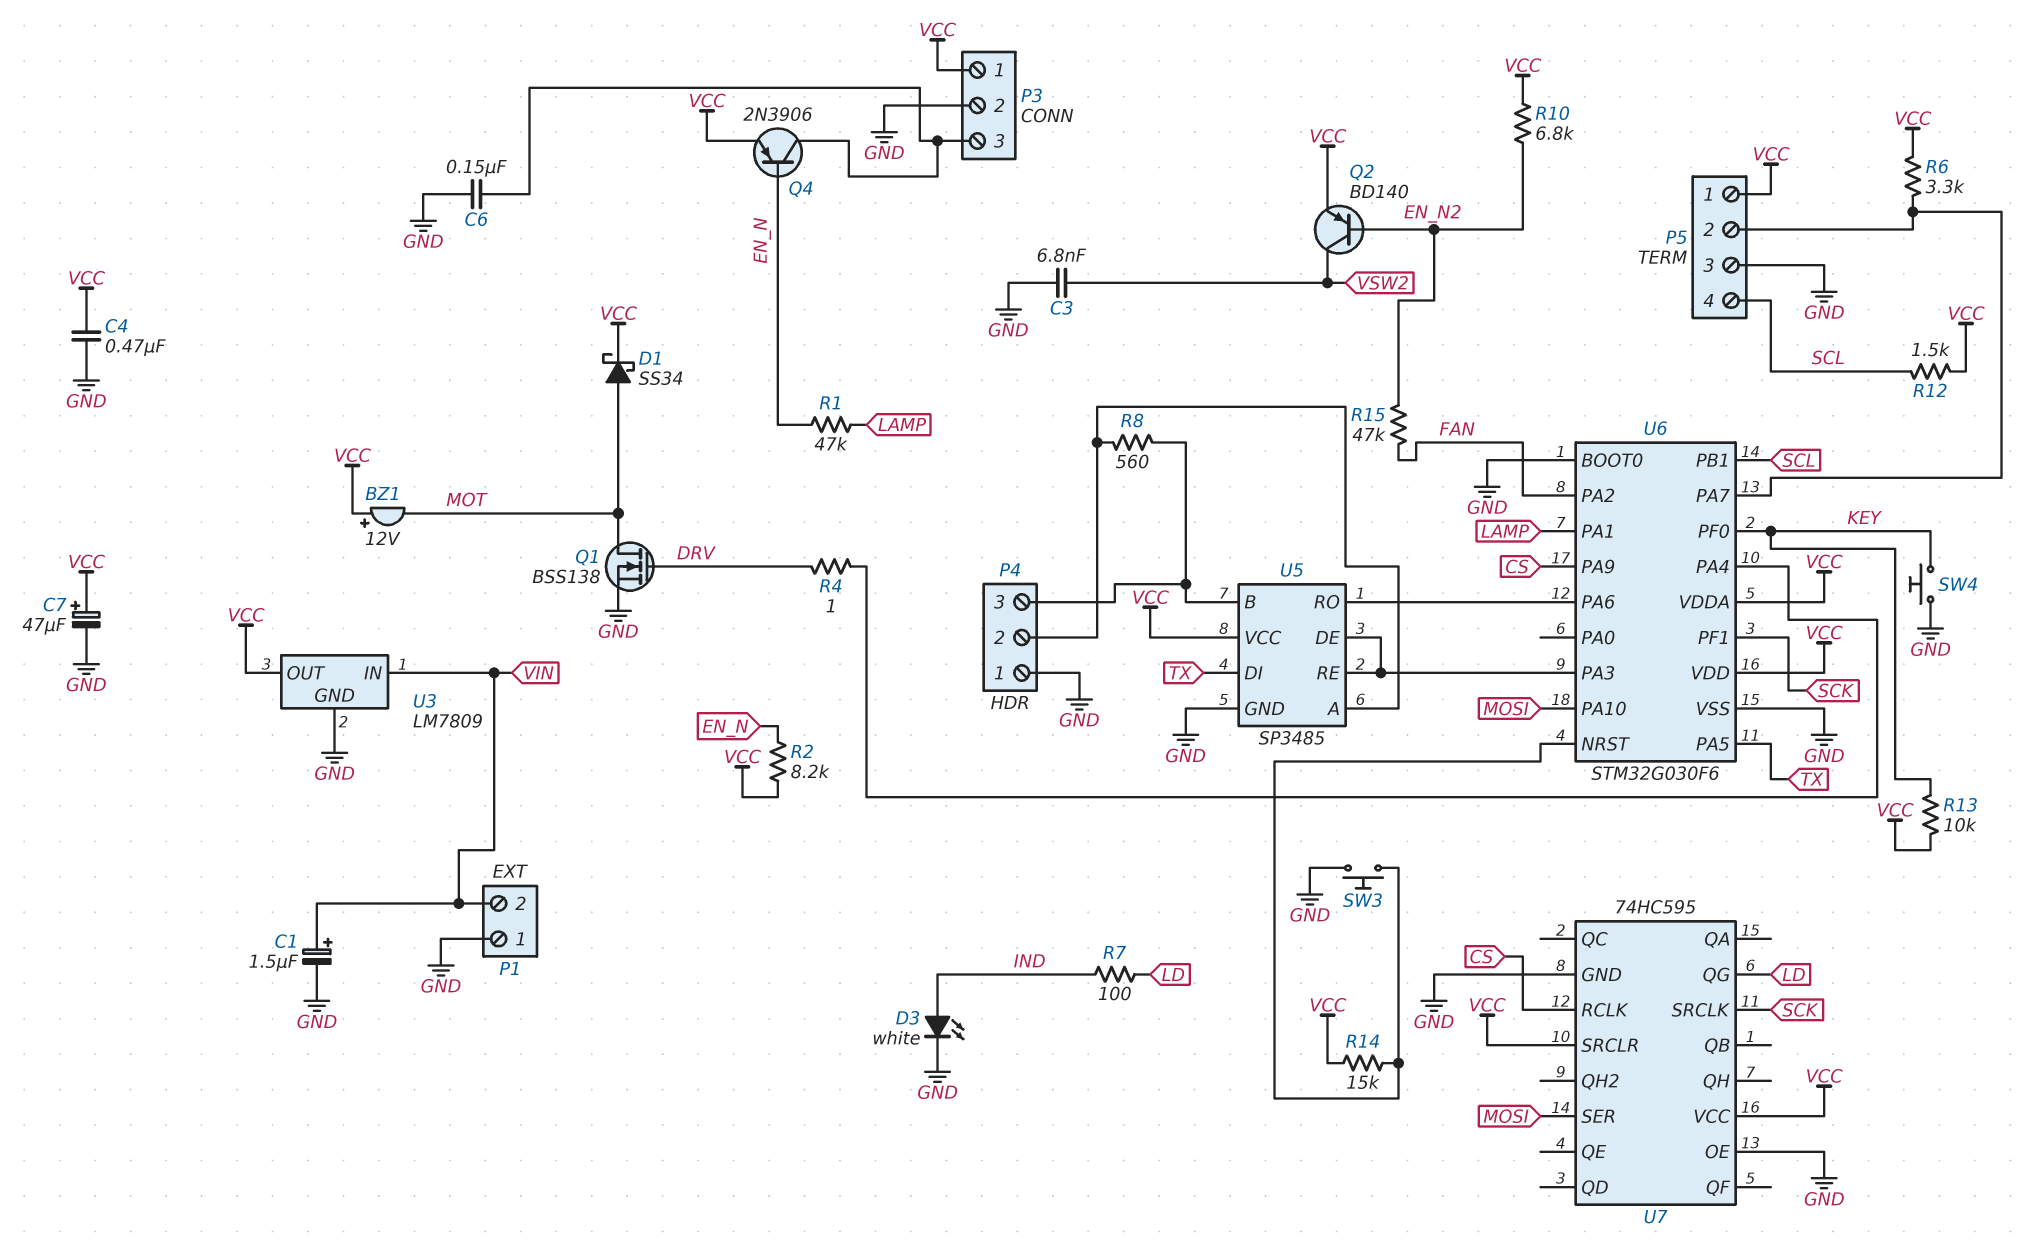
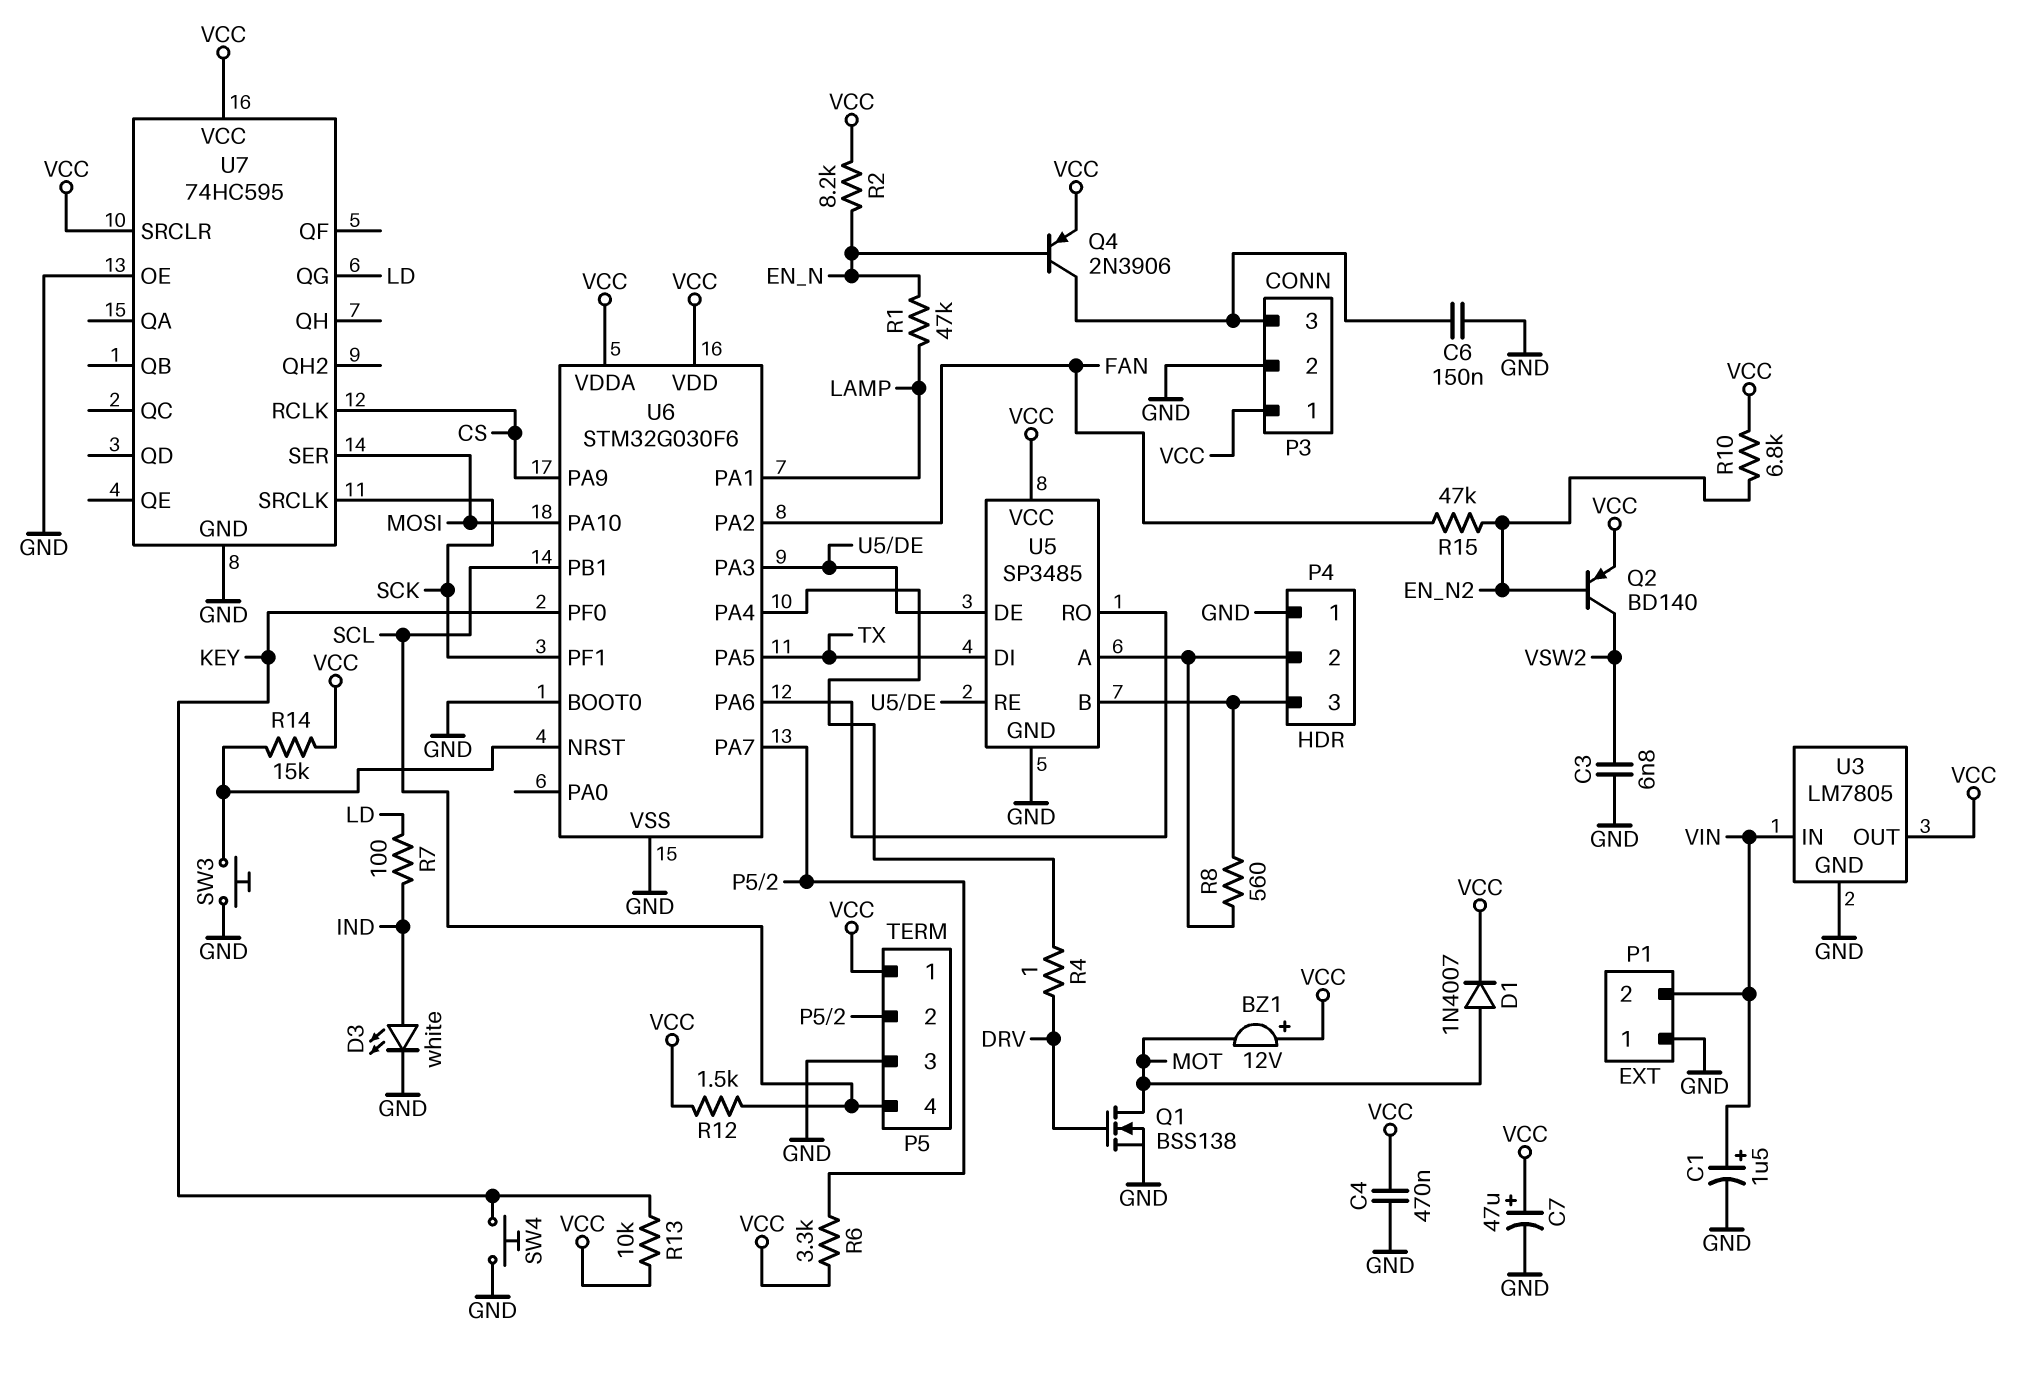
D1: schottky SS34 (A MOT, K VCC) -> diode 1N4007 (A MOT, K VCC)
U3: LM7809 -> LM7805

